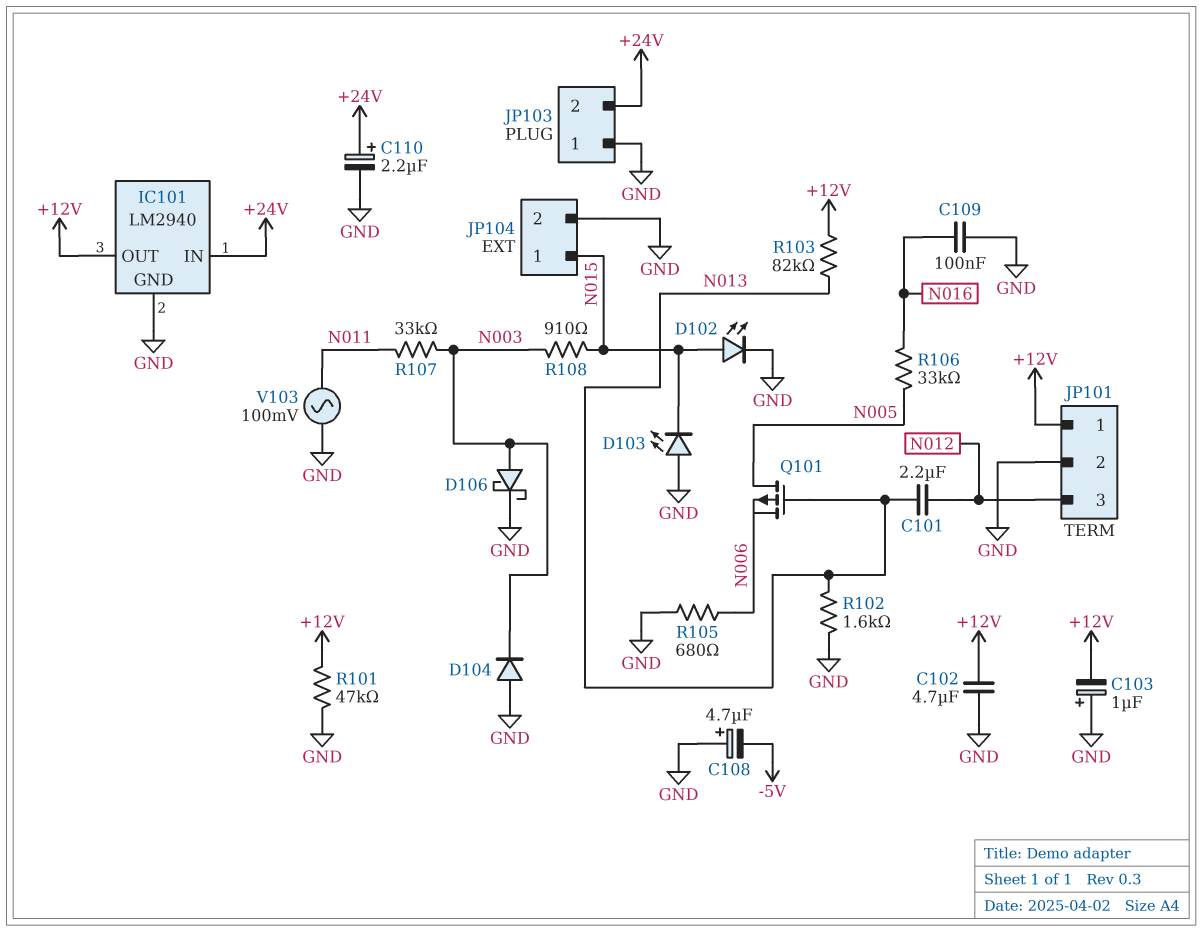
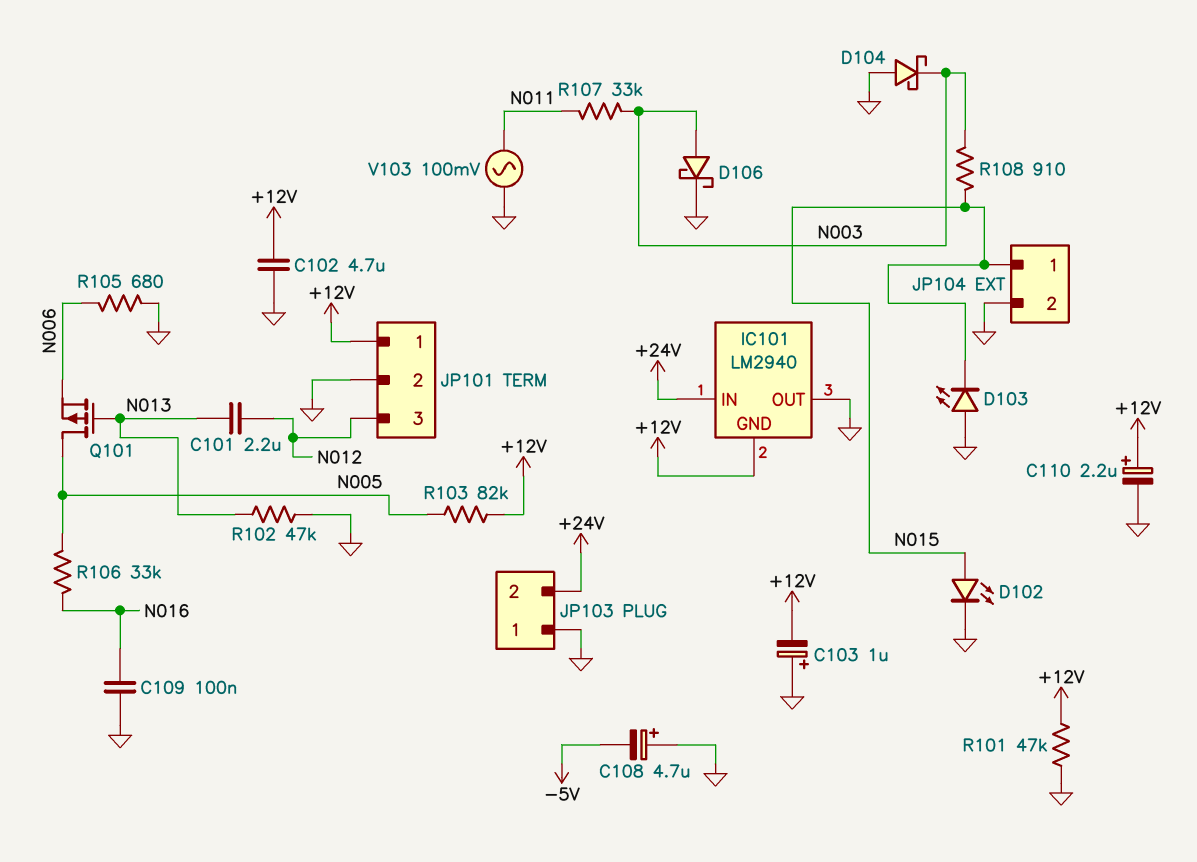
C110: 2.2uF (plus +24V, minus GND) -> 2.2uF (plus +12V, minus GND)
D104: diode (A GND, K N003) -> schottky (A GND, K N003)
IC101 pin GND: GND -> +12V
IC101 pin OUT: +12V -> GND
R102: 1.6k (GND, N013) -> 47k (GND, N013)
R103: 82k (+12V, N013) -> 82k (+12V, N005)

